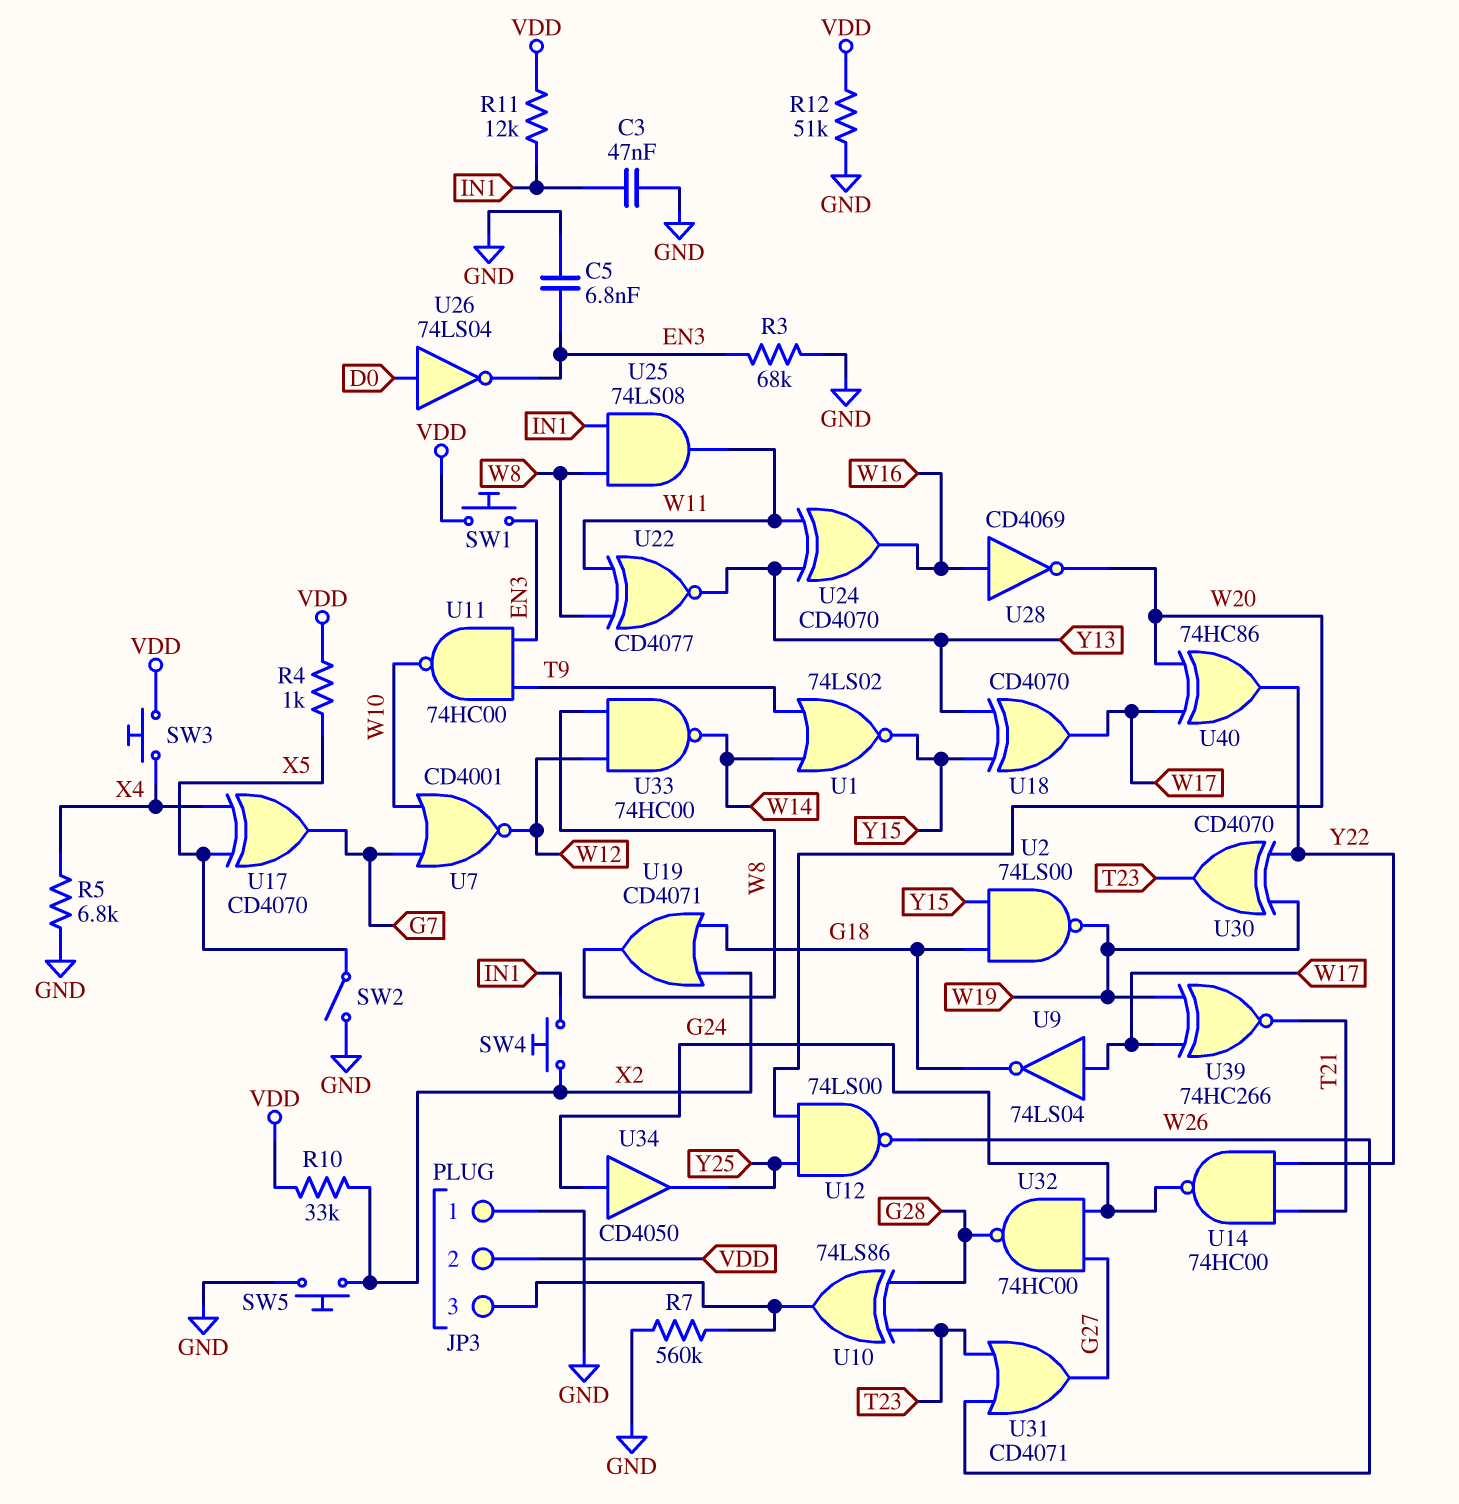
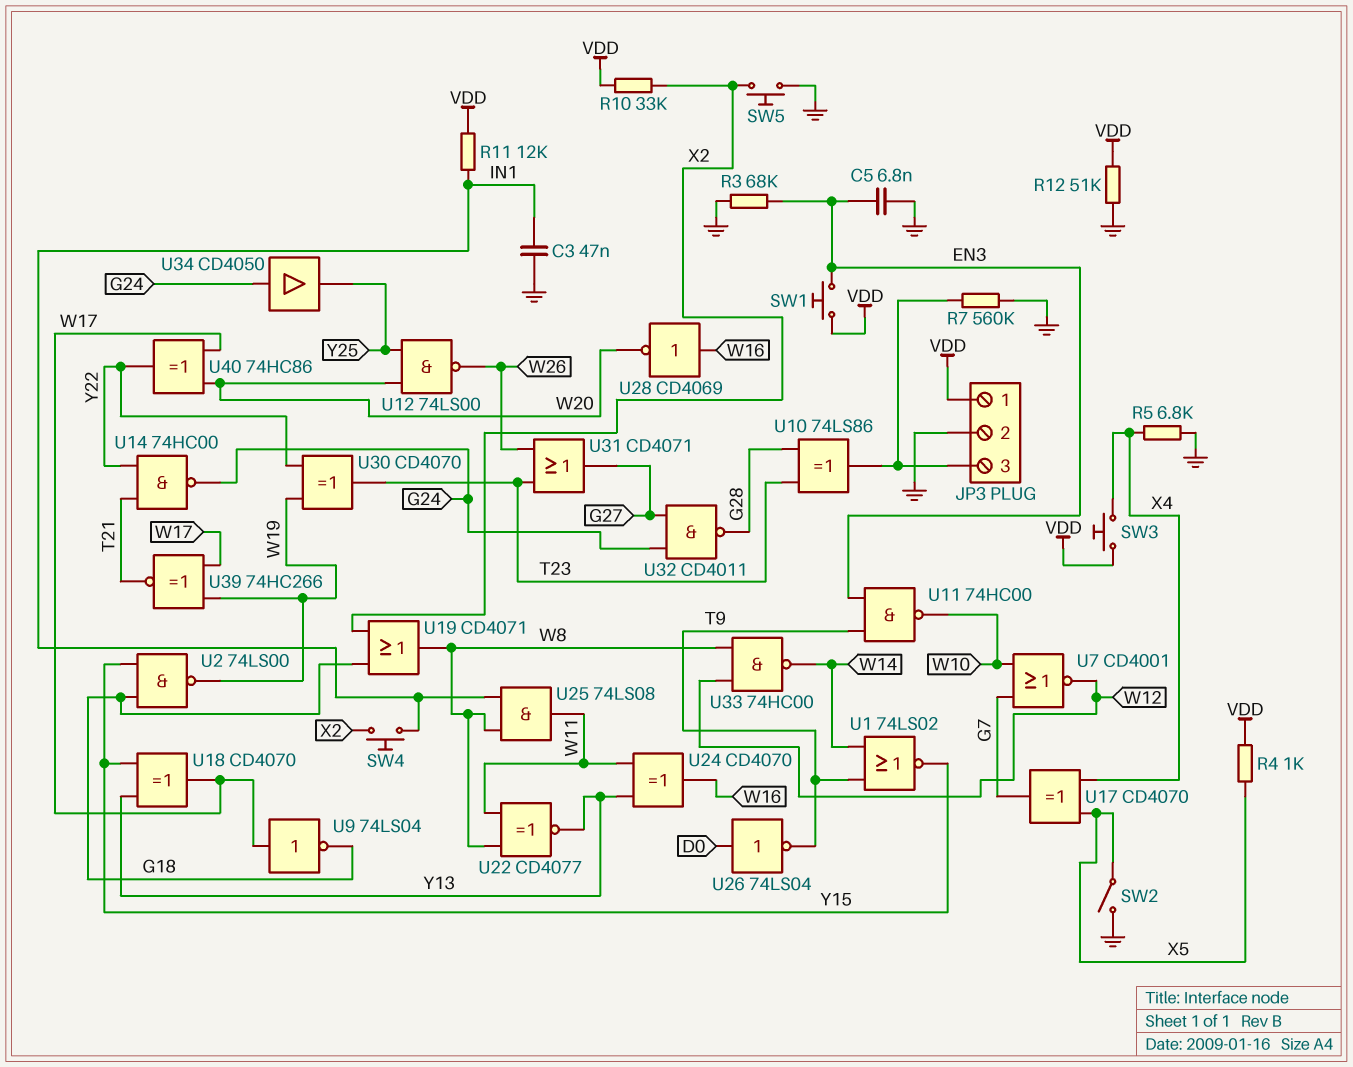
JP3 pin 1: GND -> VDD
JP3 pin 2: VDD -> GND
U26: NOT 74LS04 (in D0, out EN3) -> NOT 74LS04 (in D0, out T9)
U32: NAND 74HC00 (in G24, in G27, out G28) -> NAND CD4011 (in G24, in G27, out G28)

